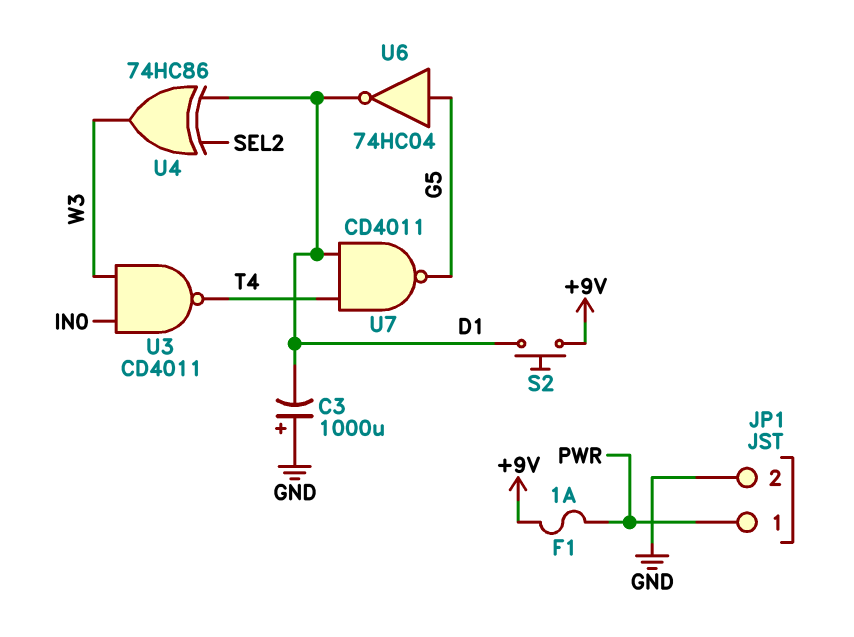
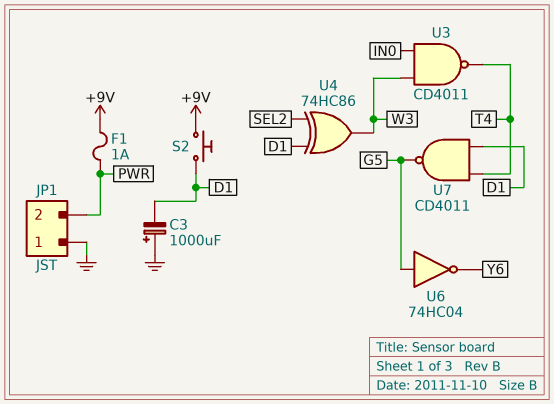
JP1 pin 1: PWR -> GND
JP1 pin 2: GND -> PWR
U6: NOT 74HC04 (in G5, out D1) -> NOT 74HC04 (in G5, out Y6)

